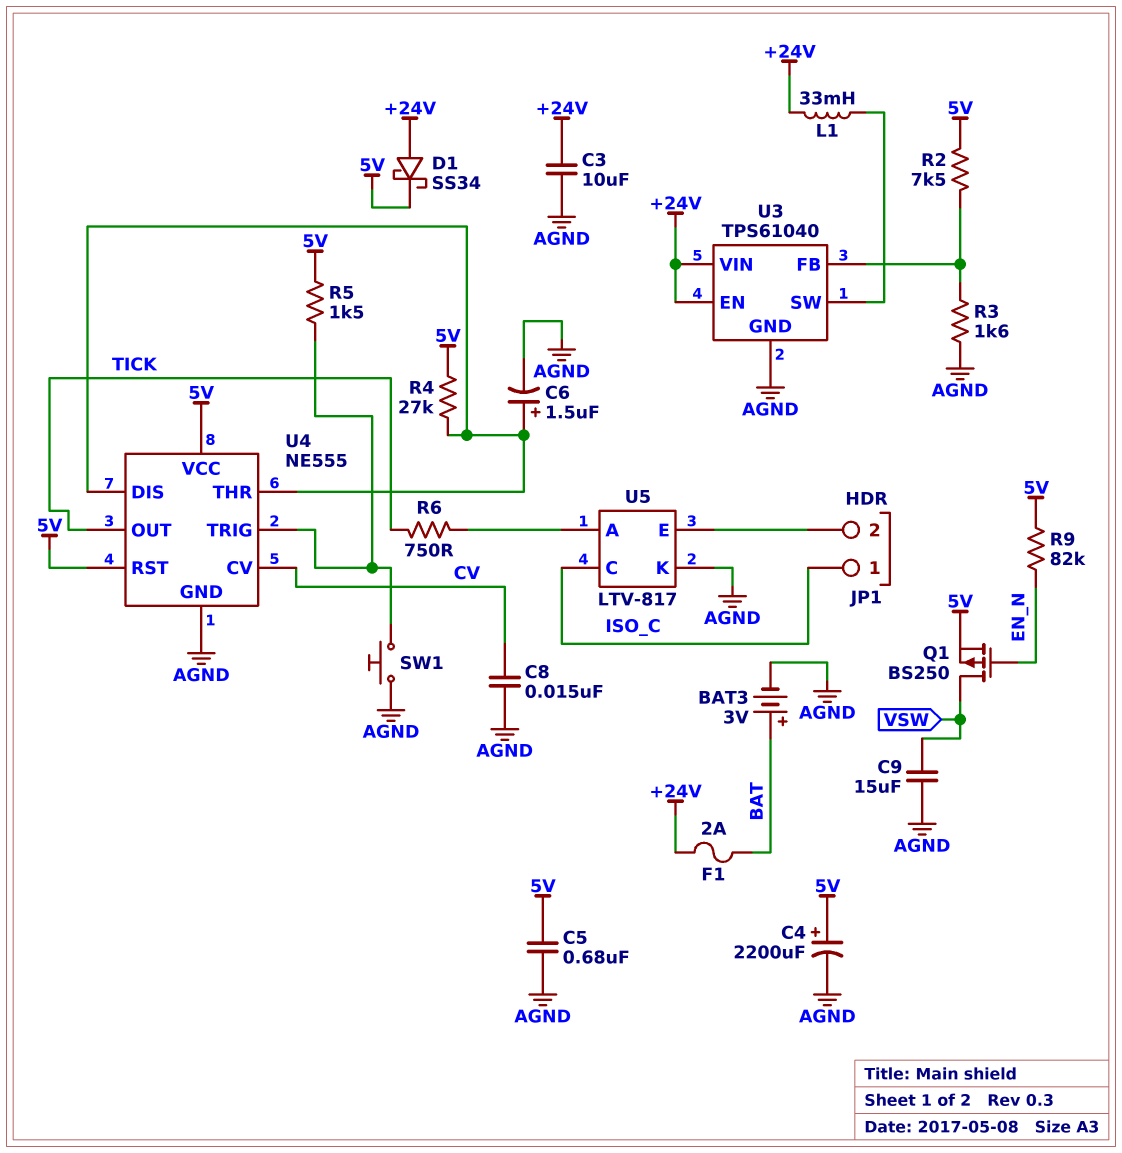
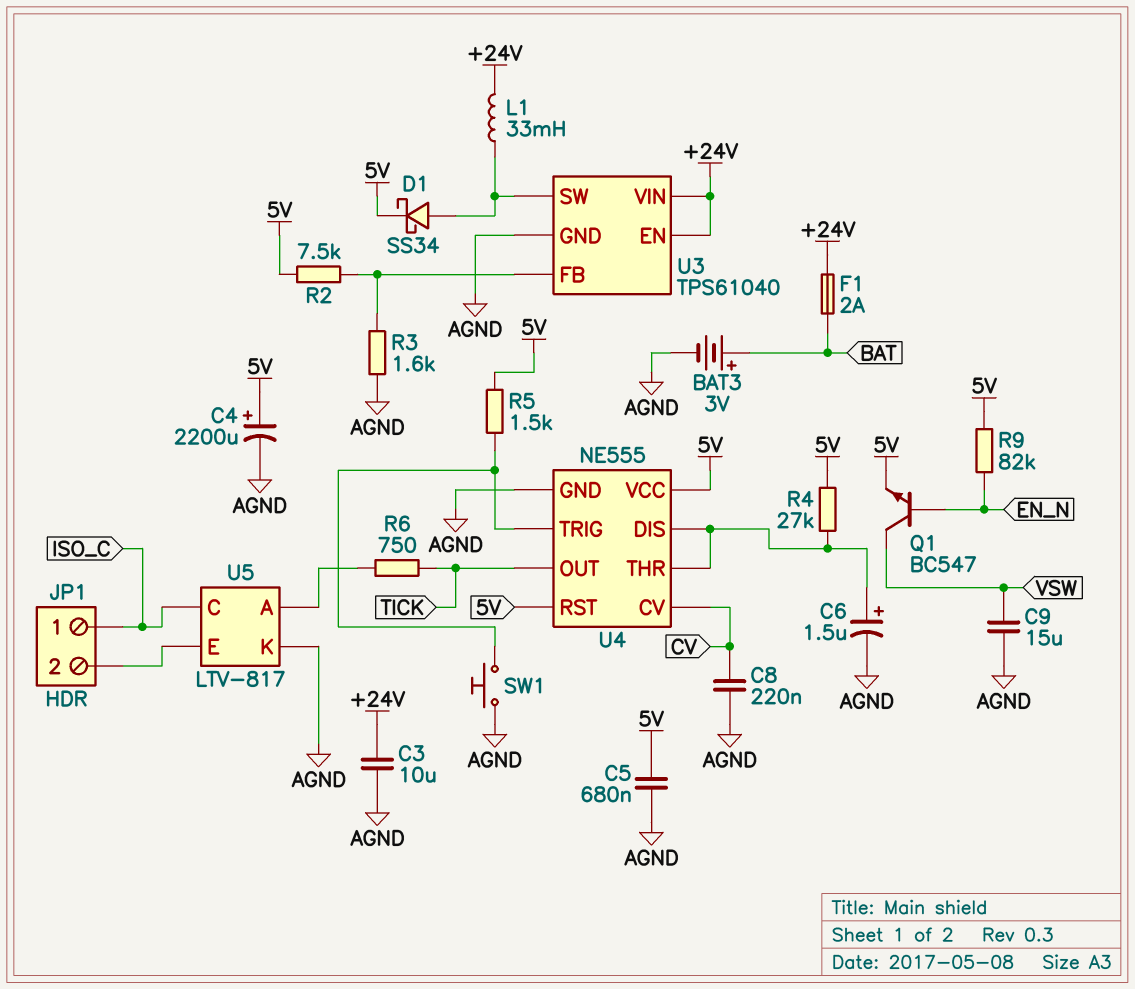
C8: 15nF (AGND, CV) -> 220nF (AGND, CV)
D1: schottky SS34 (A +24V, K 5V) -> schottky SS34 (A U3/SW, K 5V)
Q1: PMOS BS250 (G EN_N, D VSW, S 5V) -> NPN BC547 (B EN_N, C VSW, E 5V)

